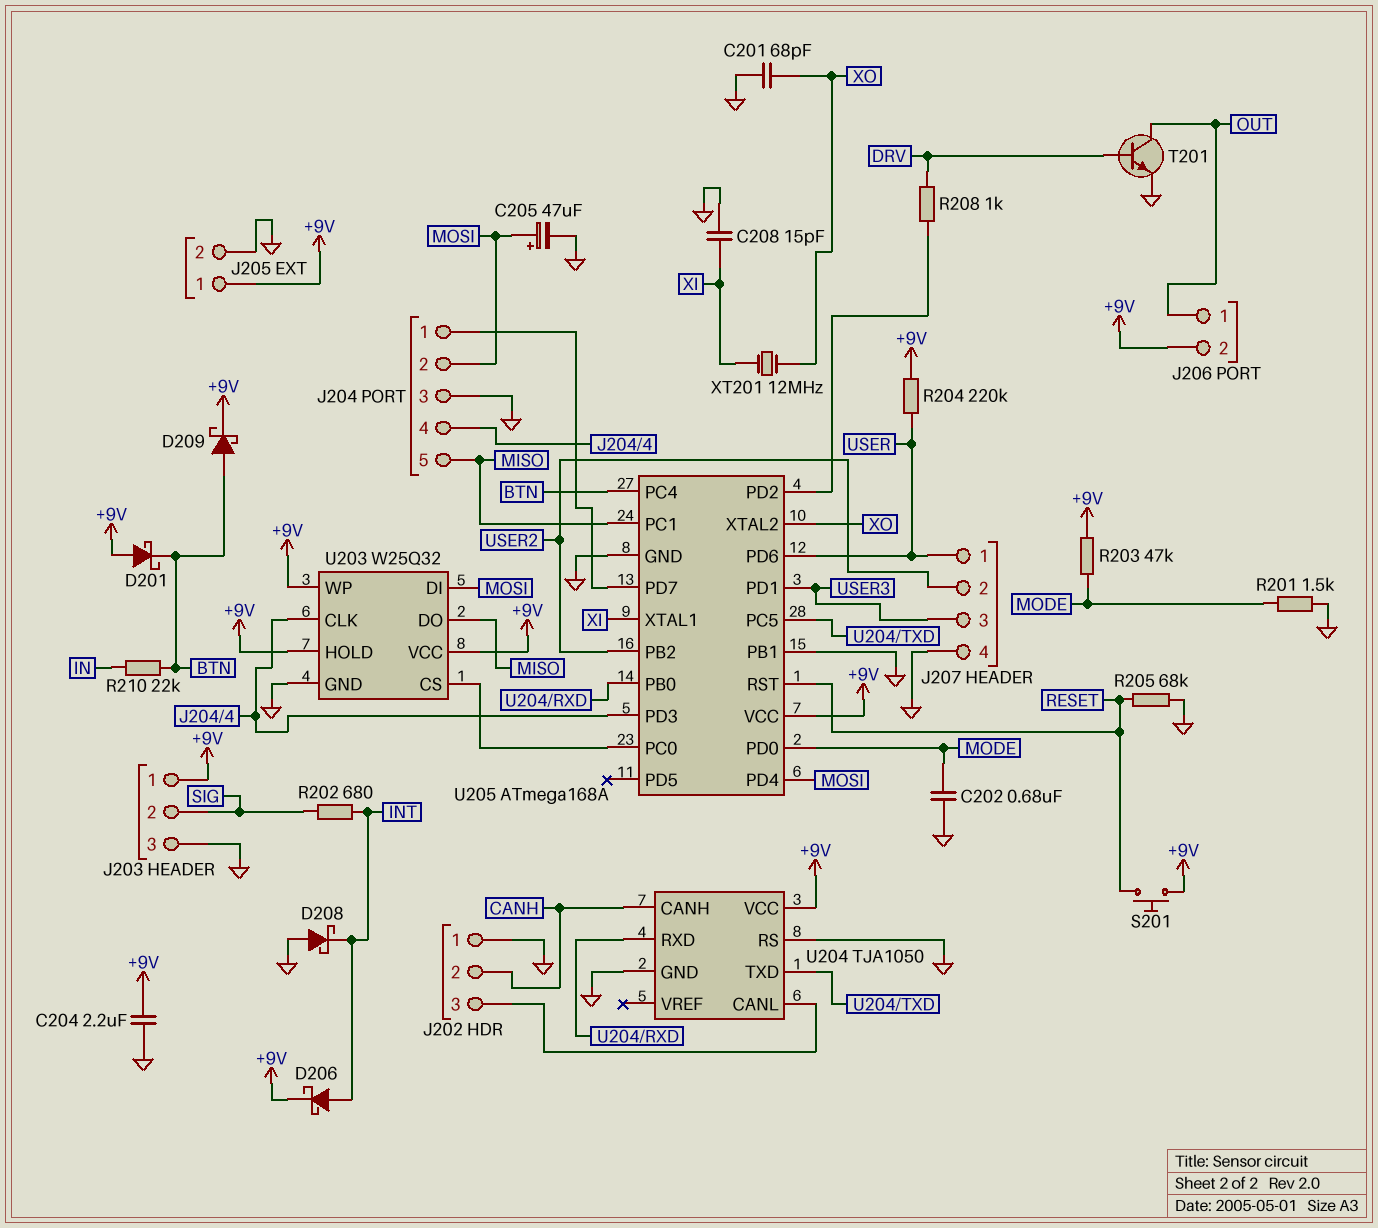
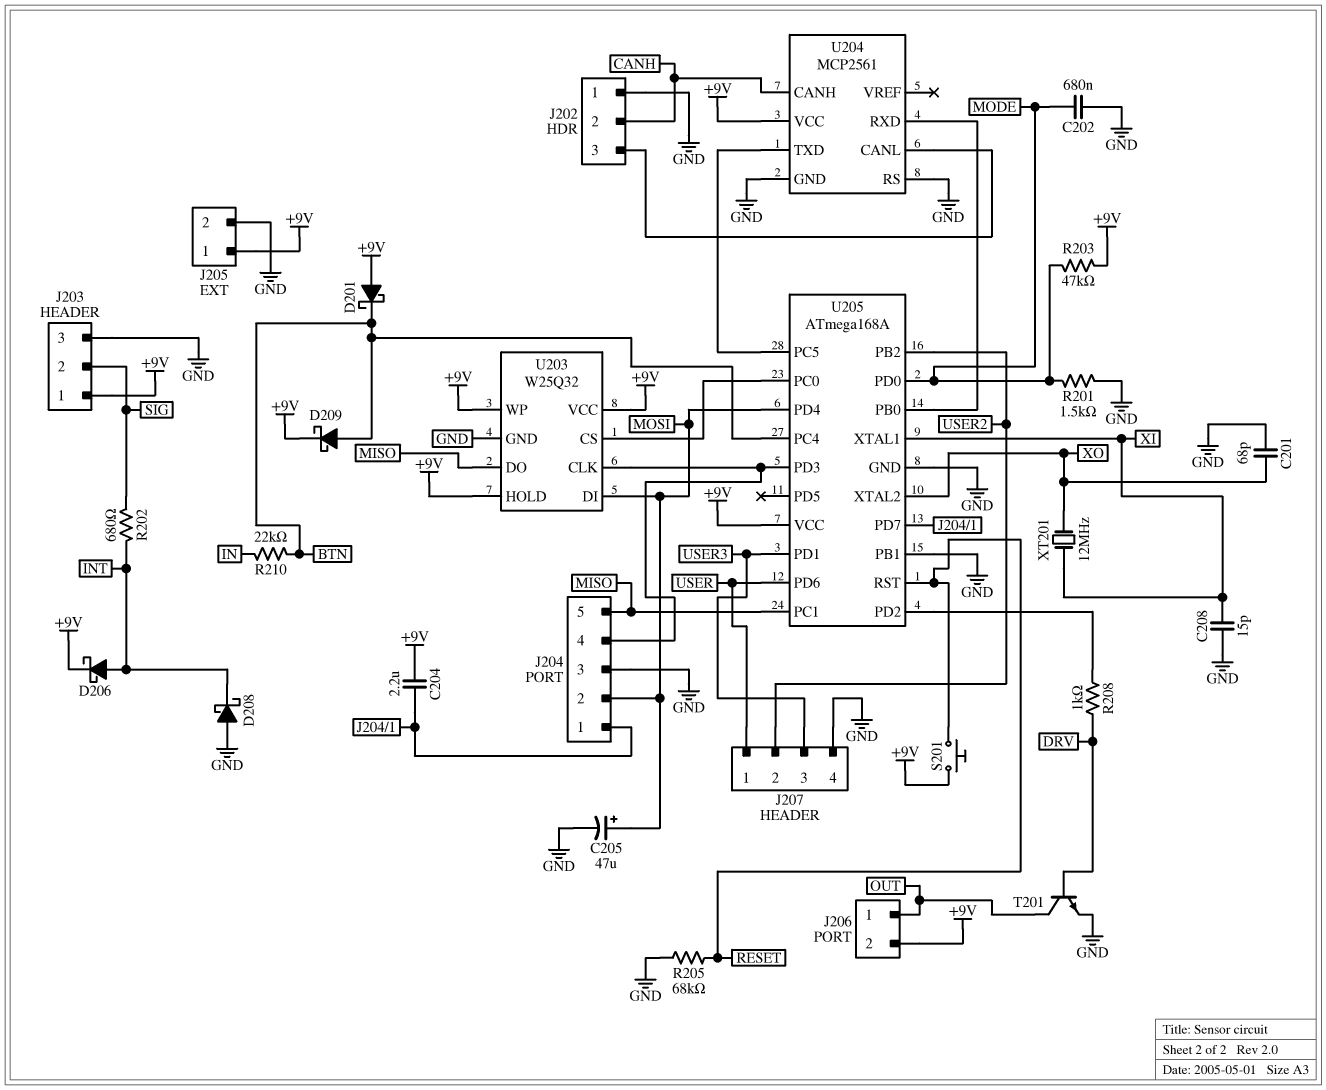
C204: 2.2uF (+9V, GND) -> 2.2uF (+9V, J204/1)
R204: 220k (+9V, USER) -> none
U204: TJA1050 -> MCP2561

